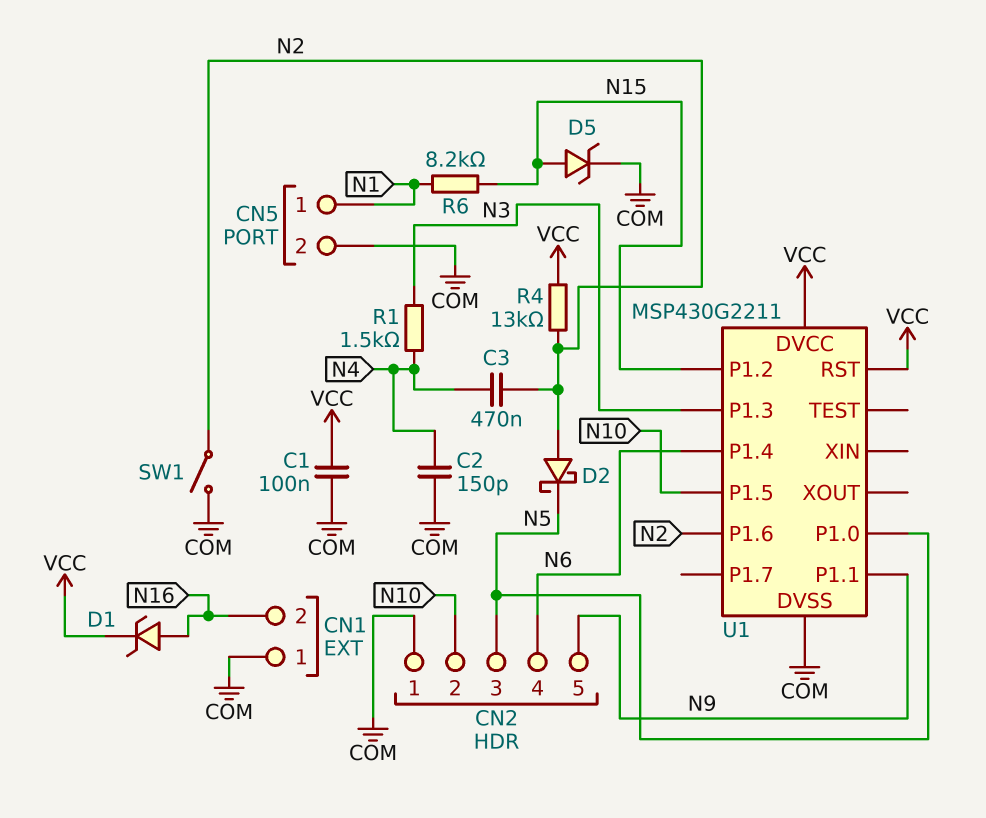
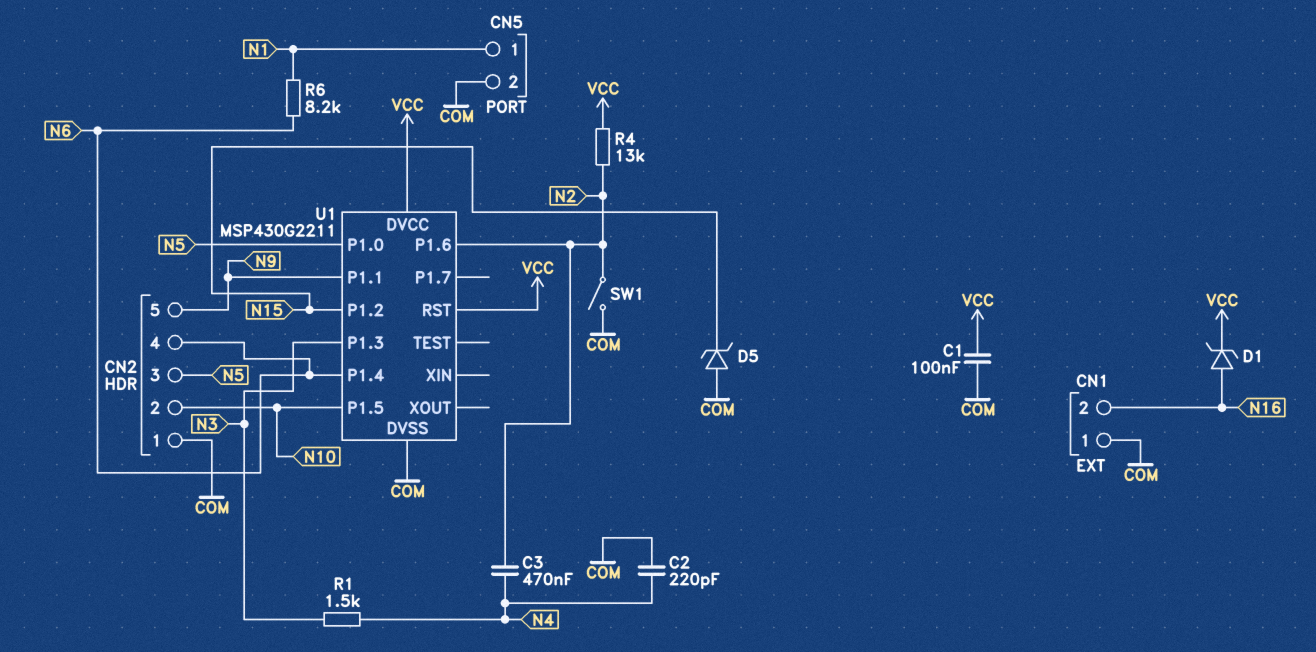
C2: 150pF (COM, N4) -> 220pF (COM, N4)
D2: schottky (A N2, K N5) -> none
D5: zener (A N15, K COM) -> zener (A COM, K N15)
R6: 8.2k (N1, N15) -> 8.2k (N1, N6)

